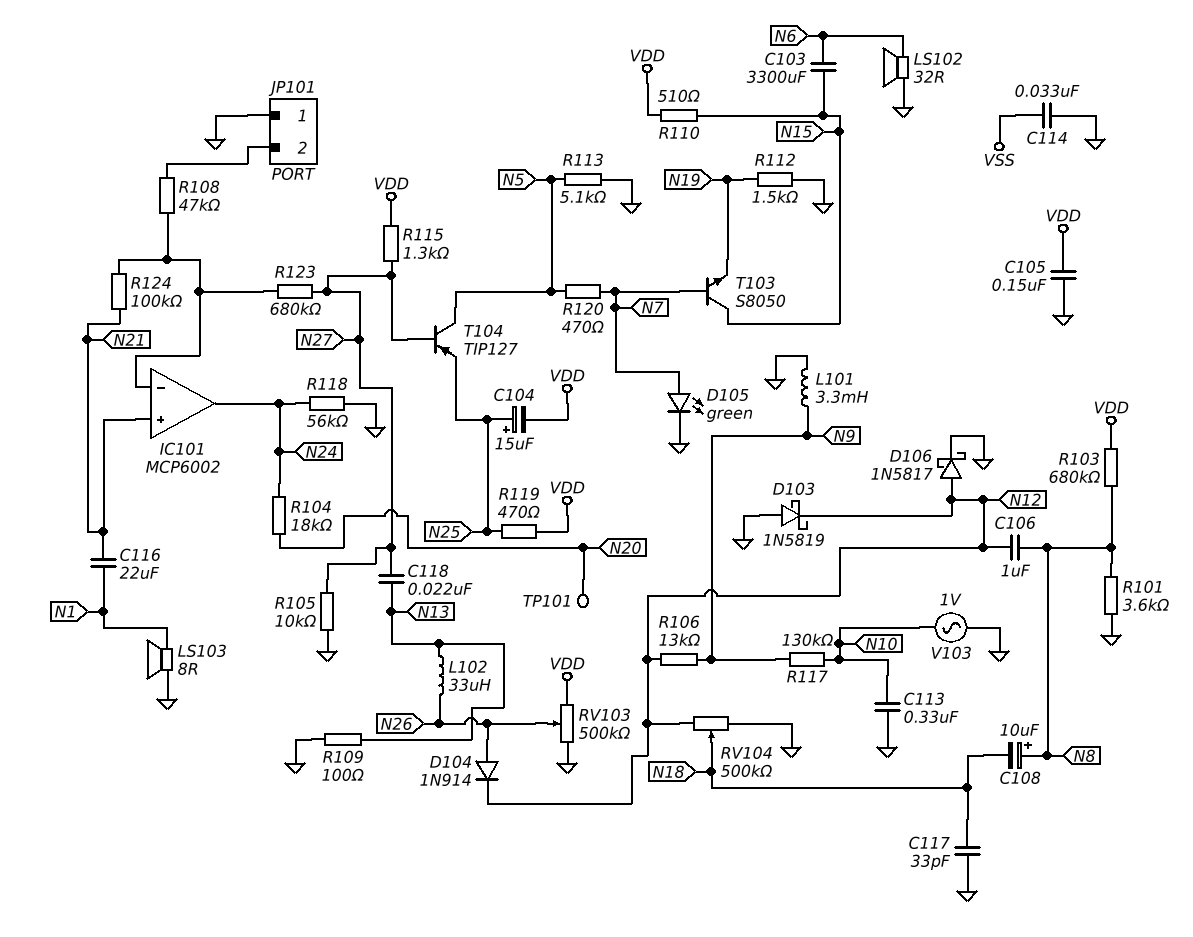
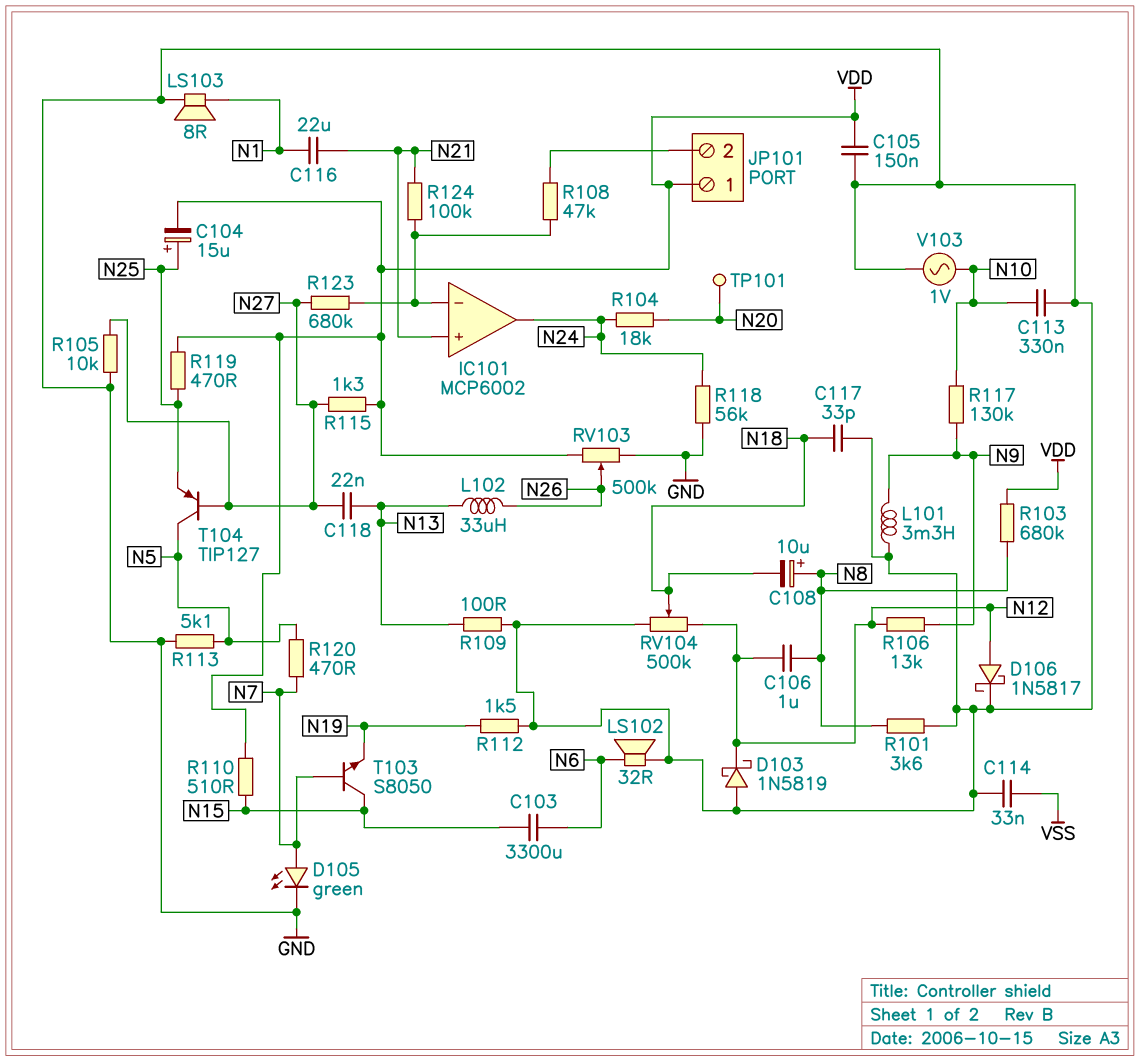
D104: diode 1N914 (A N26, K N12) -> none
JP101 pin 1: GND -> VDD

